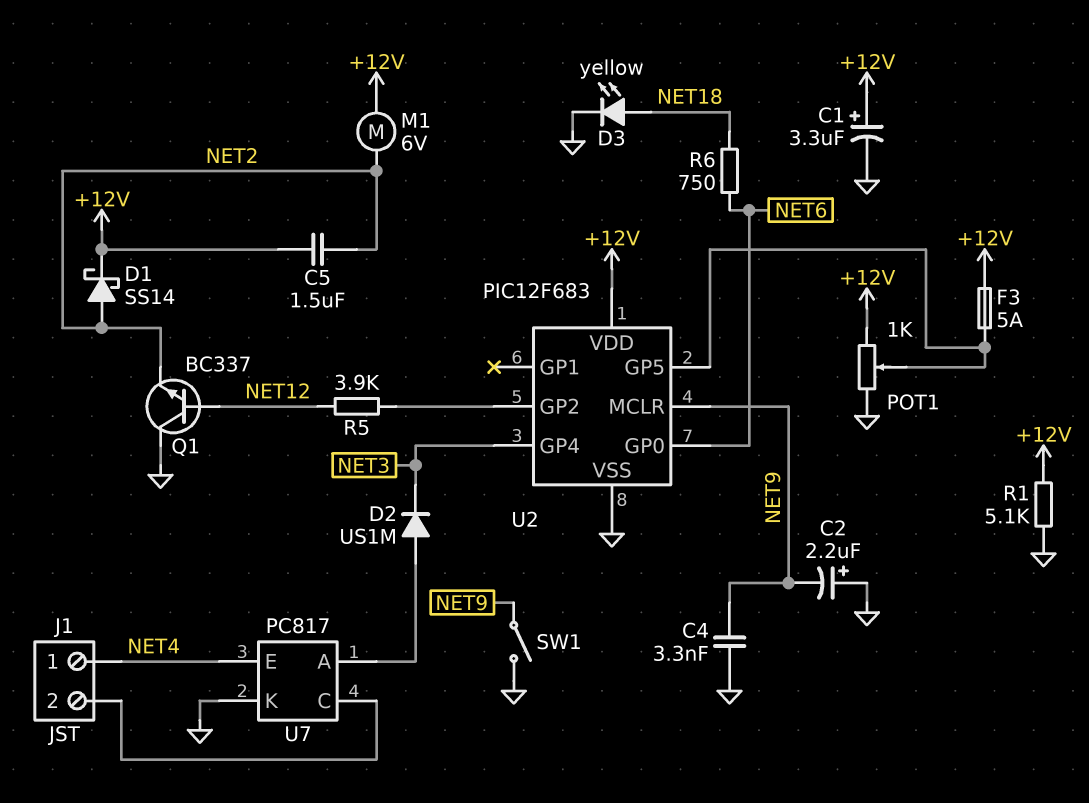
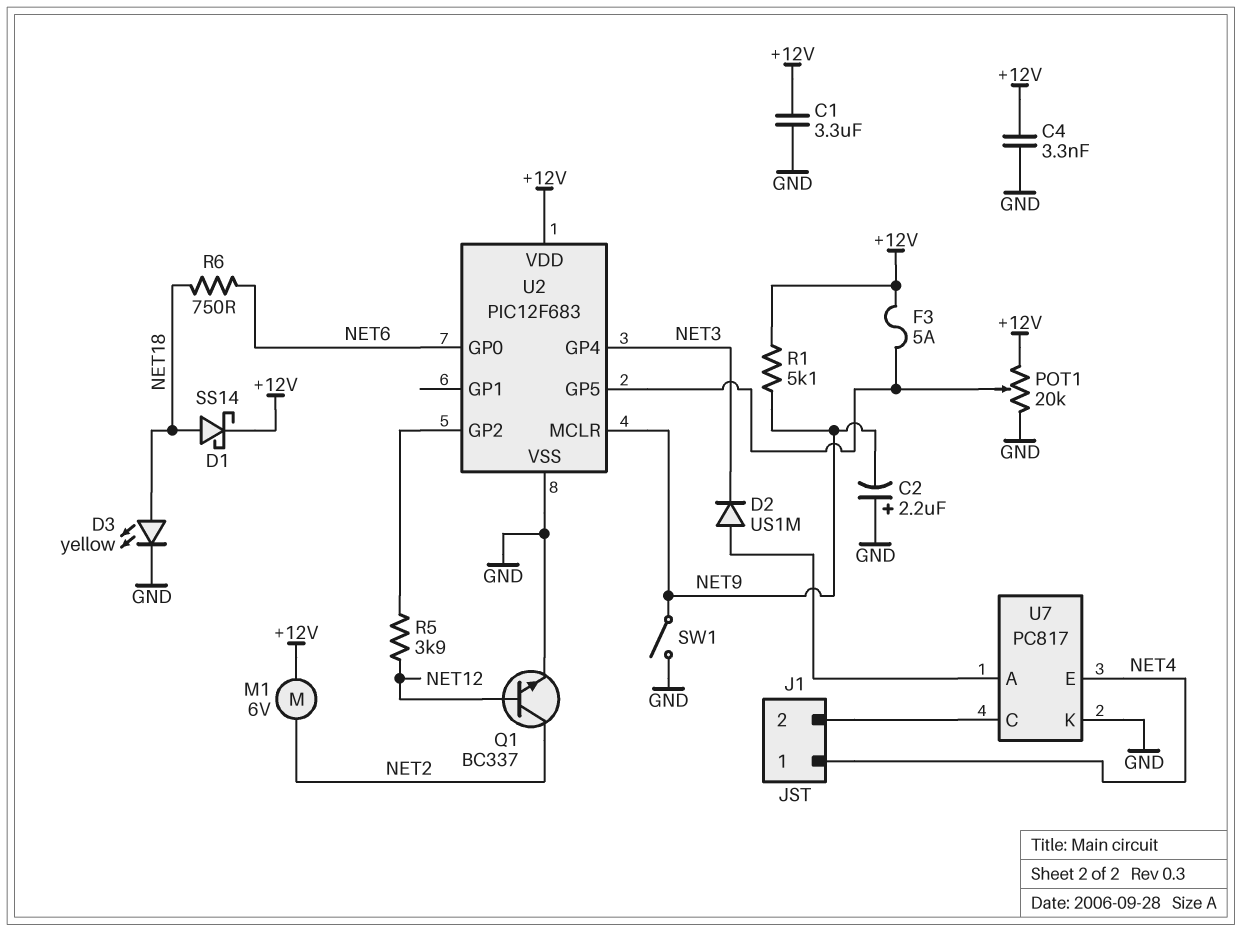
C1: 3.3uF (plus +12V, minus GND) -> 3.3uF (+12V, GND)
C4: 3.3nF (GND, NET9) -> 3.3nF (+12V, GND)
C5: 1.5uF (+12V, NET2) -> none
D1: schottky SS14 (A NET2, K +12V) -> schottky SS14 (A NET18, K +12V)
POT1: 1k (+12V, GND, wiper U2/GP5) -> 20k (+12V, GND, wiper U2/GP5)
Q1: NPN BC337 (B NET12, C GND, E NET2) -> NPN BC337 (B NET12, C NET2, E GND)
R1: 5.1k (+12V, GND) -> 5.1k (+12V, NET9)

